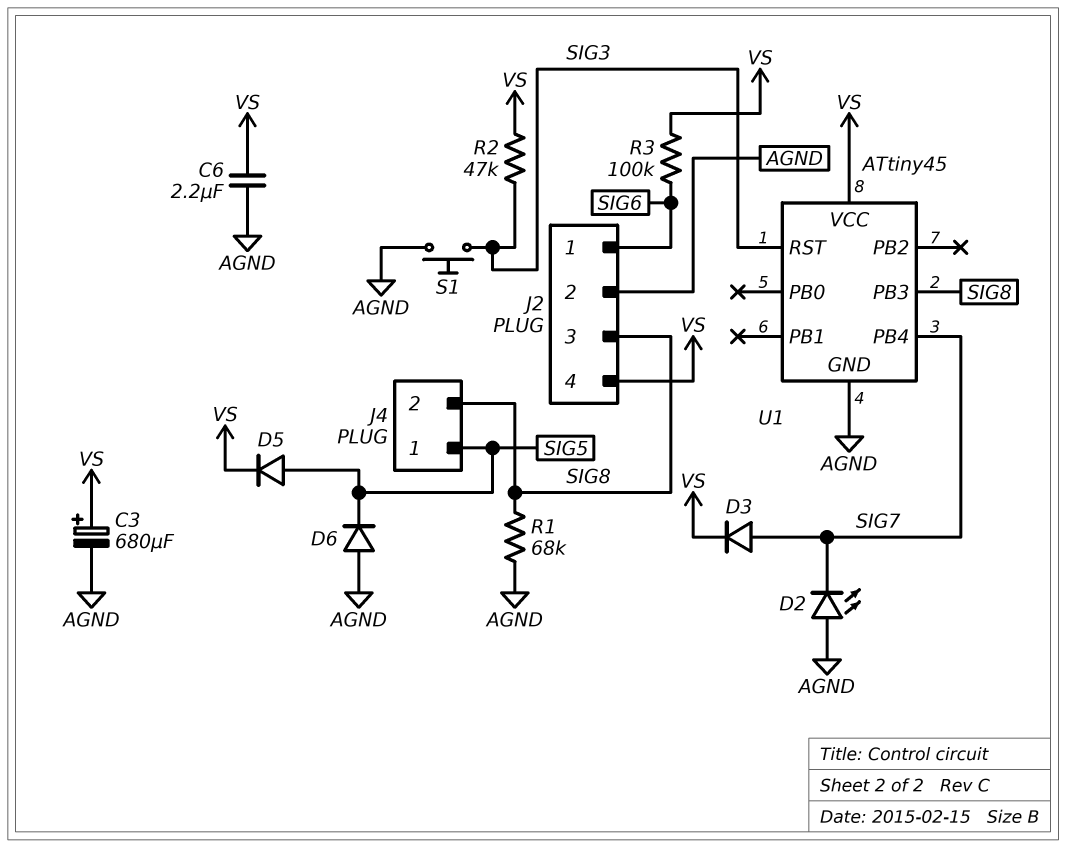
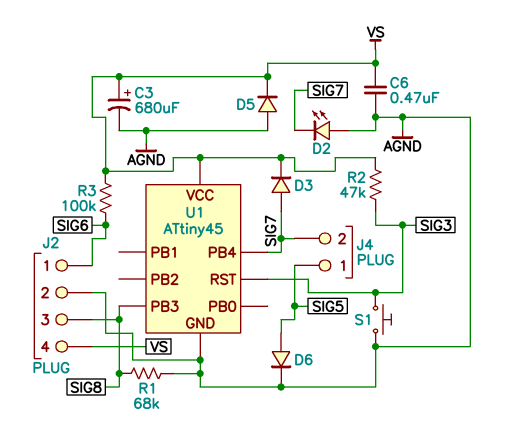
C6: 2.2uF (AGND, VS) -> 470nF (AGND, VS)
D5: diode (A SIG5, K VS) -> diode (A AGND, K VS)
D6: diode (A AGND, K SIG5) -> diode (A SIG5, K AGND)
J4 pin 2: SIG8 -> SIG7

